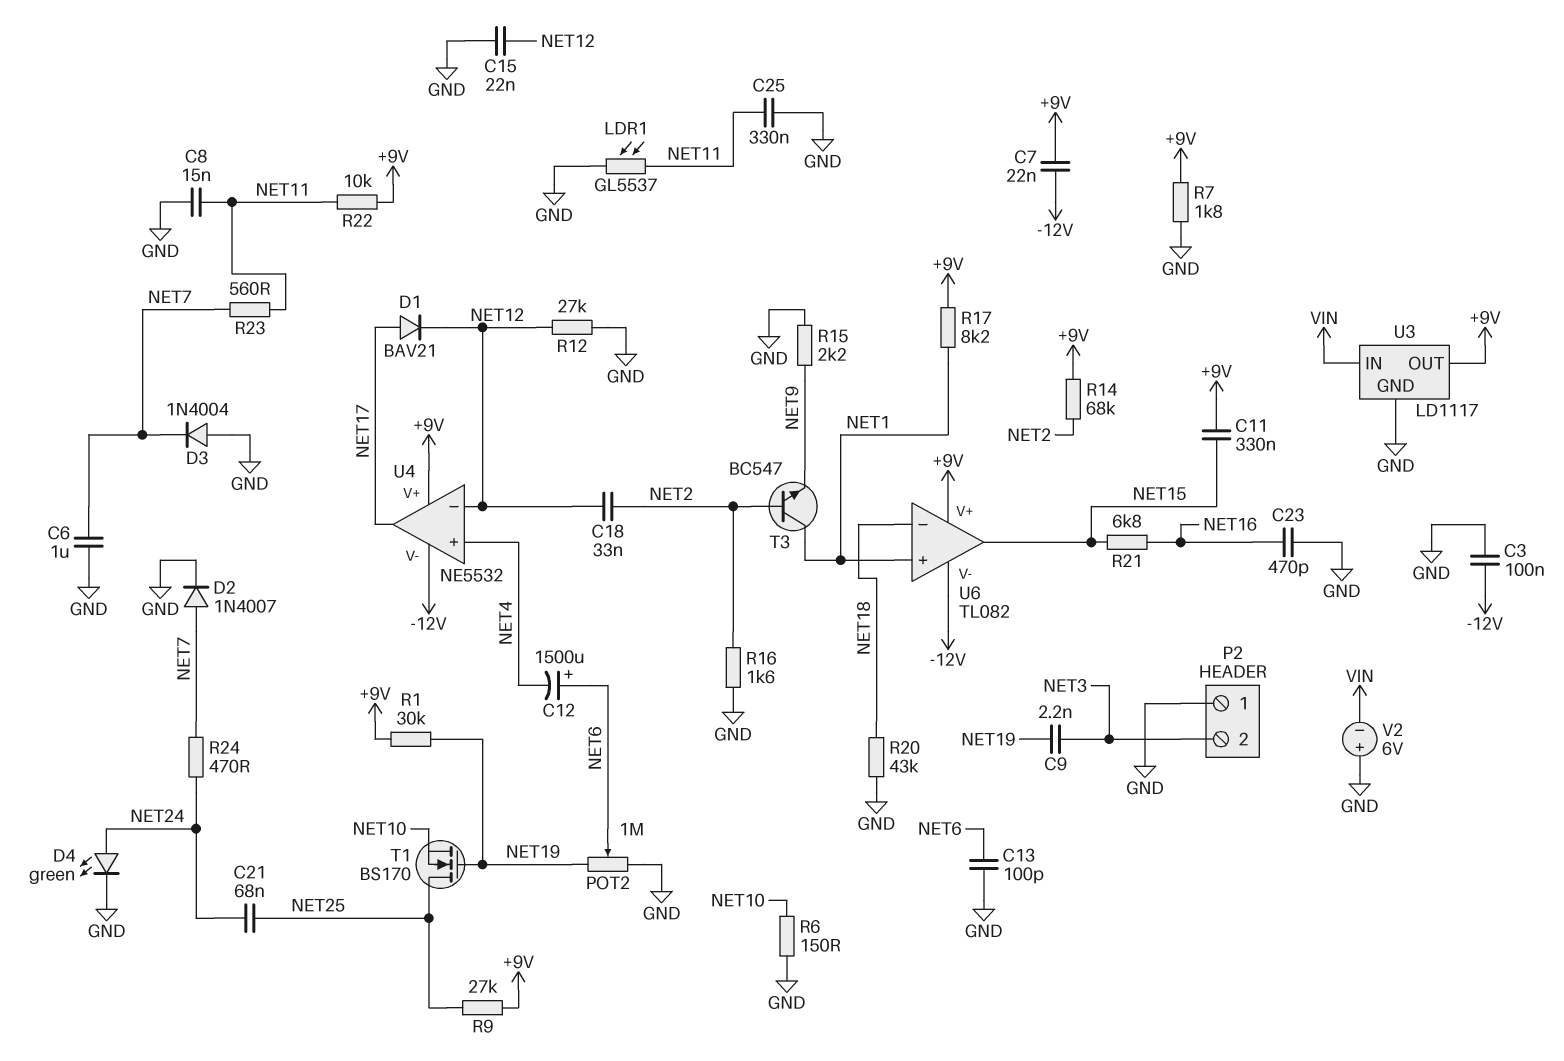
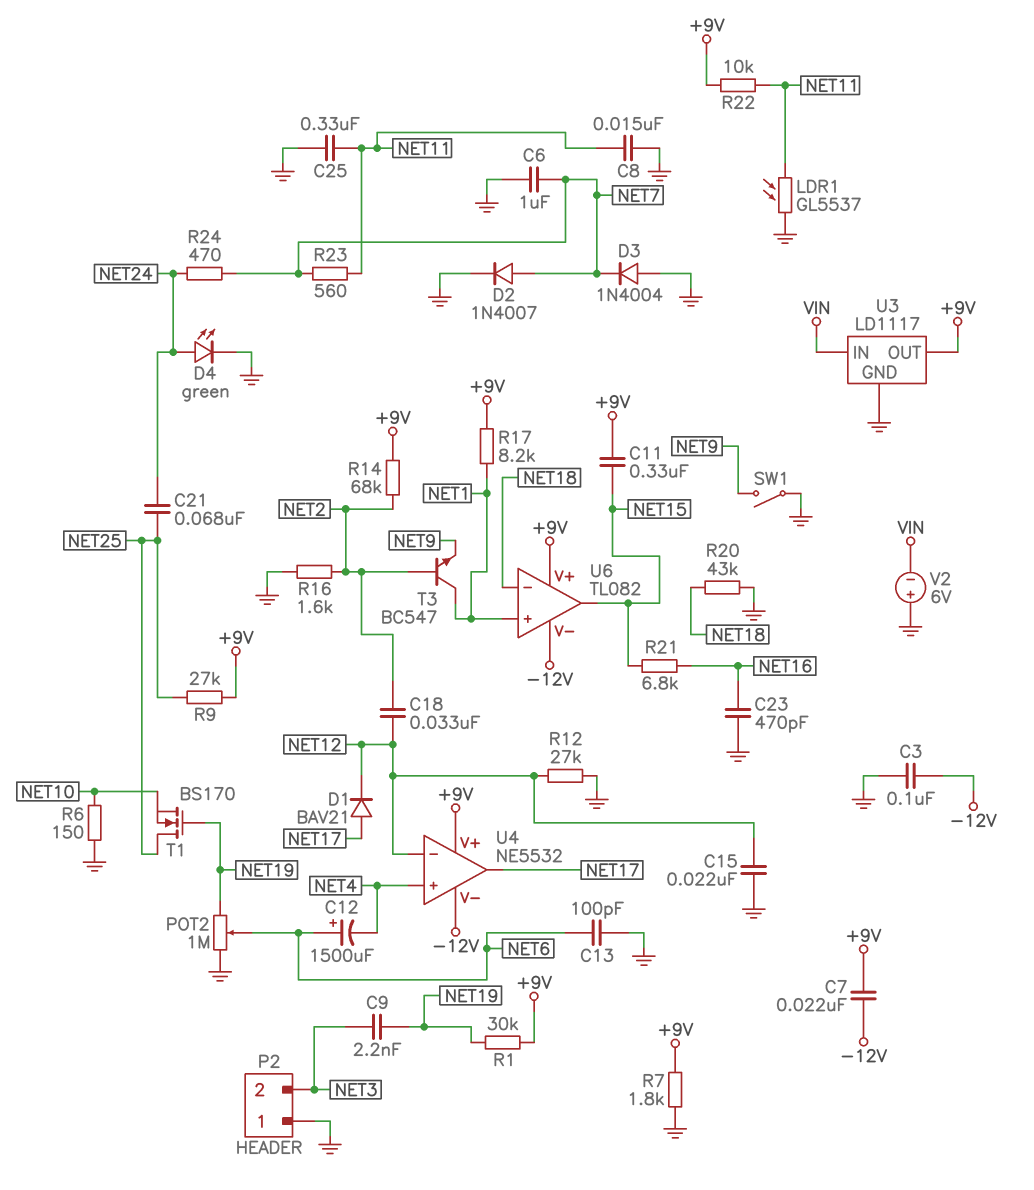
R15: 2.2k (GND, NET9) -> none
SW1: none -> switch (GND, NET9)

